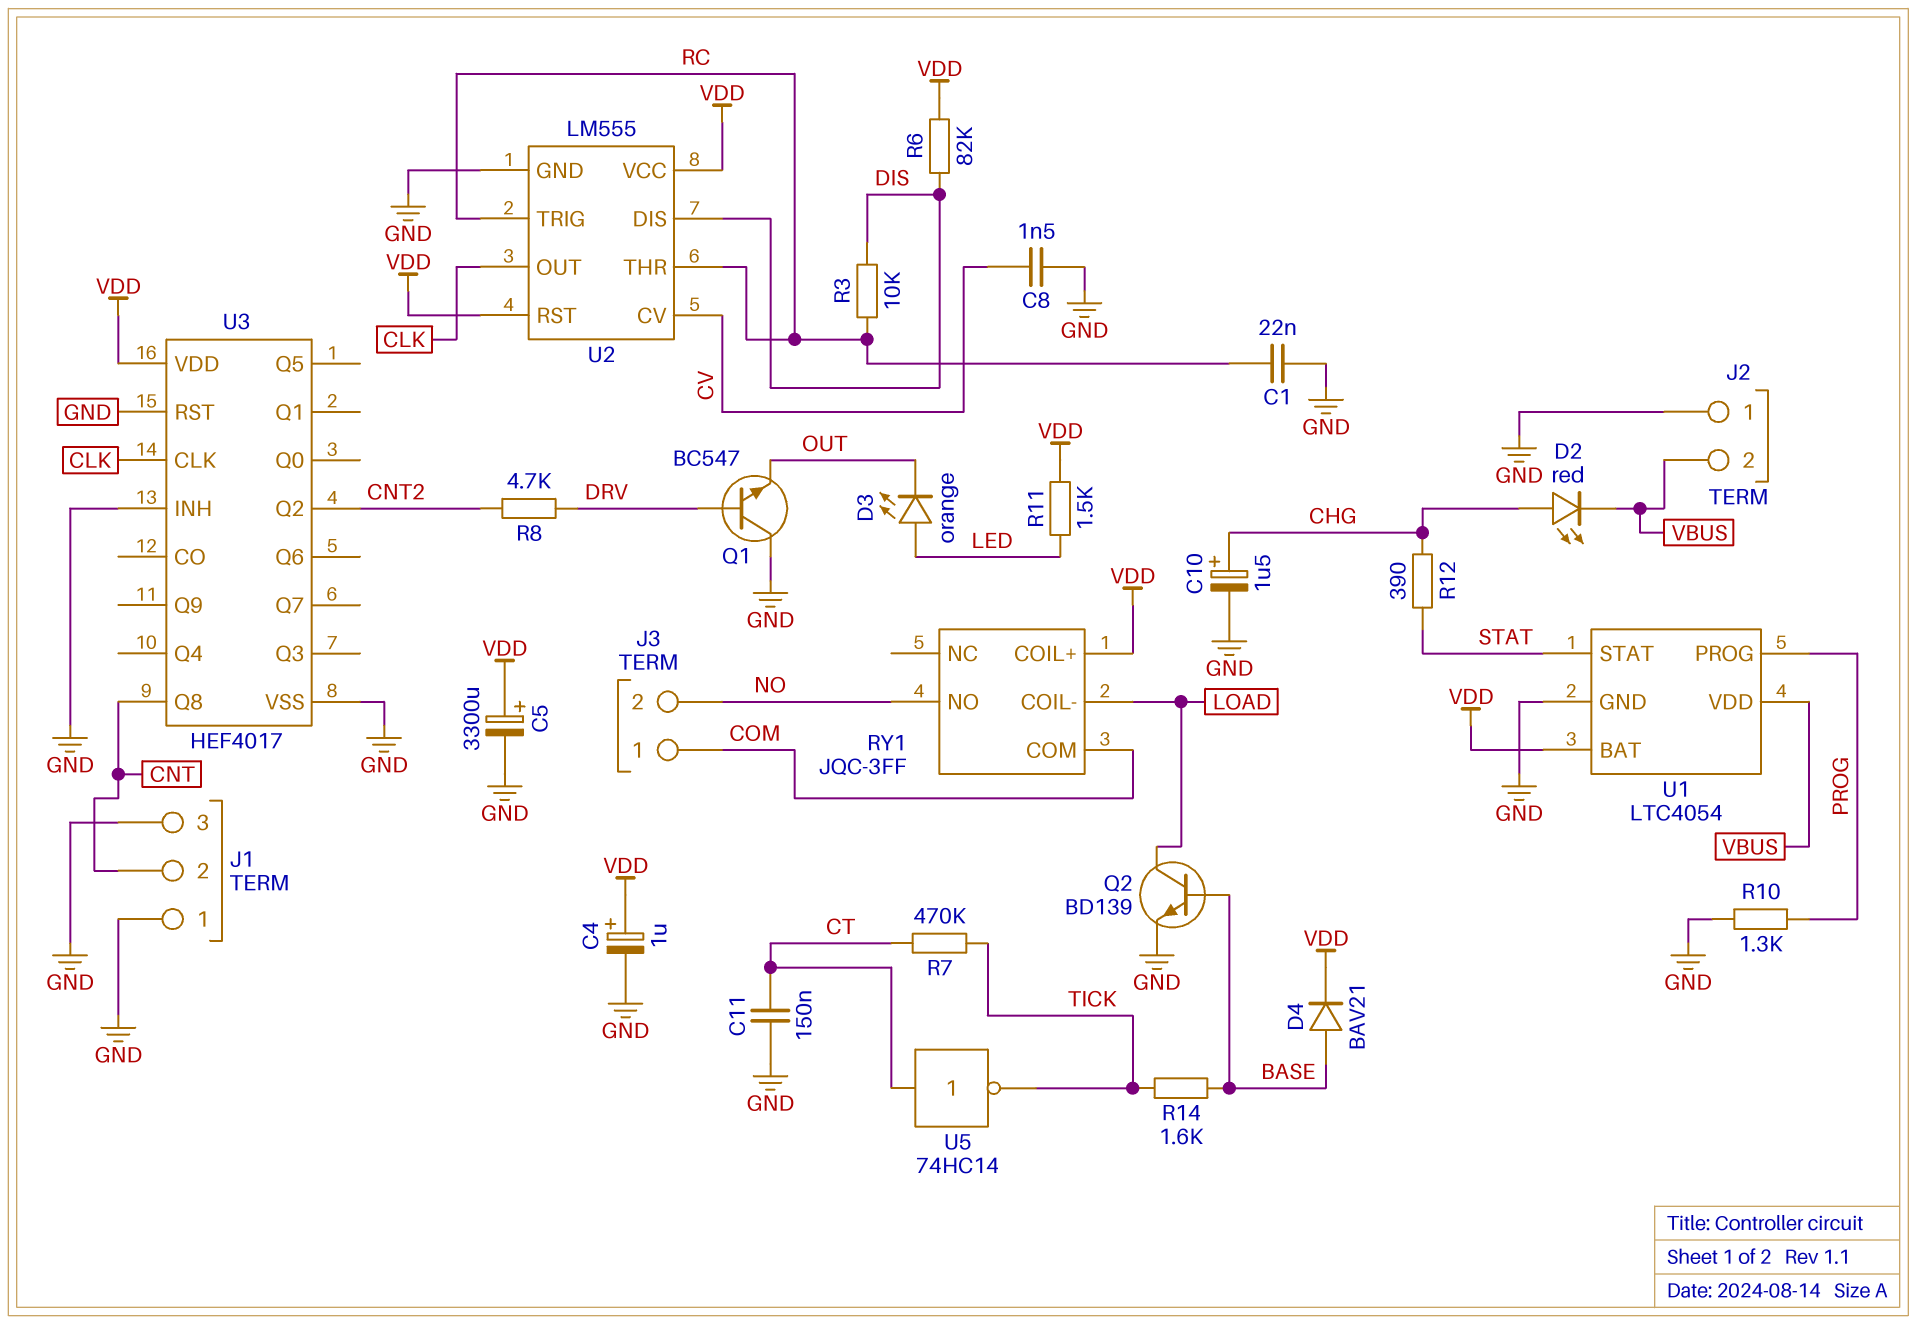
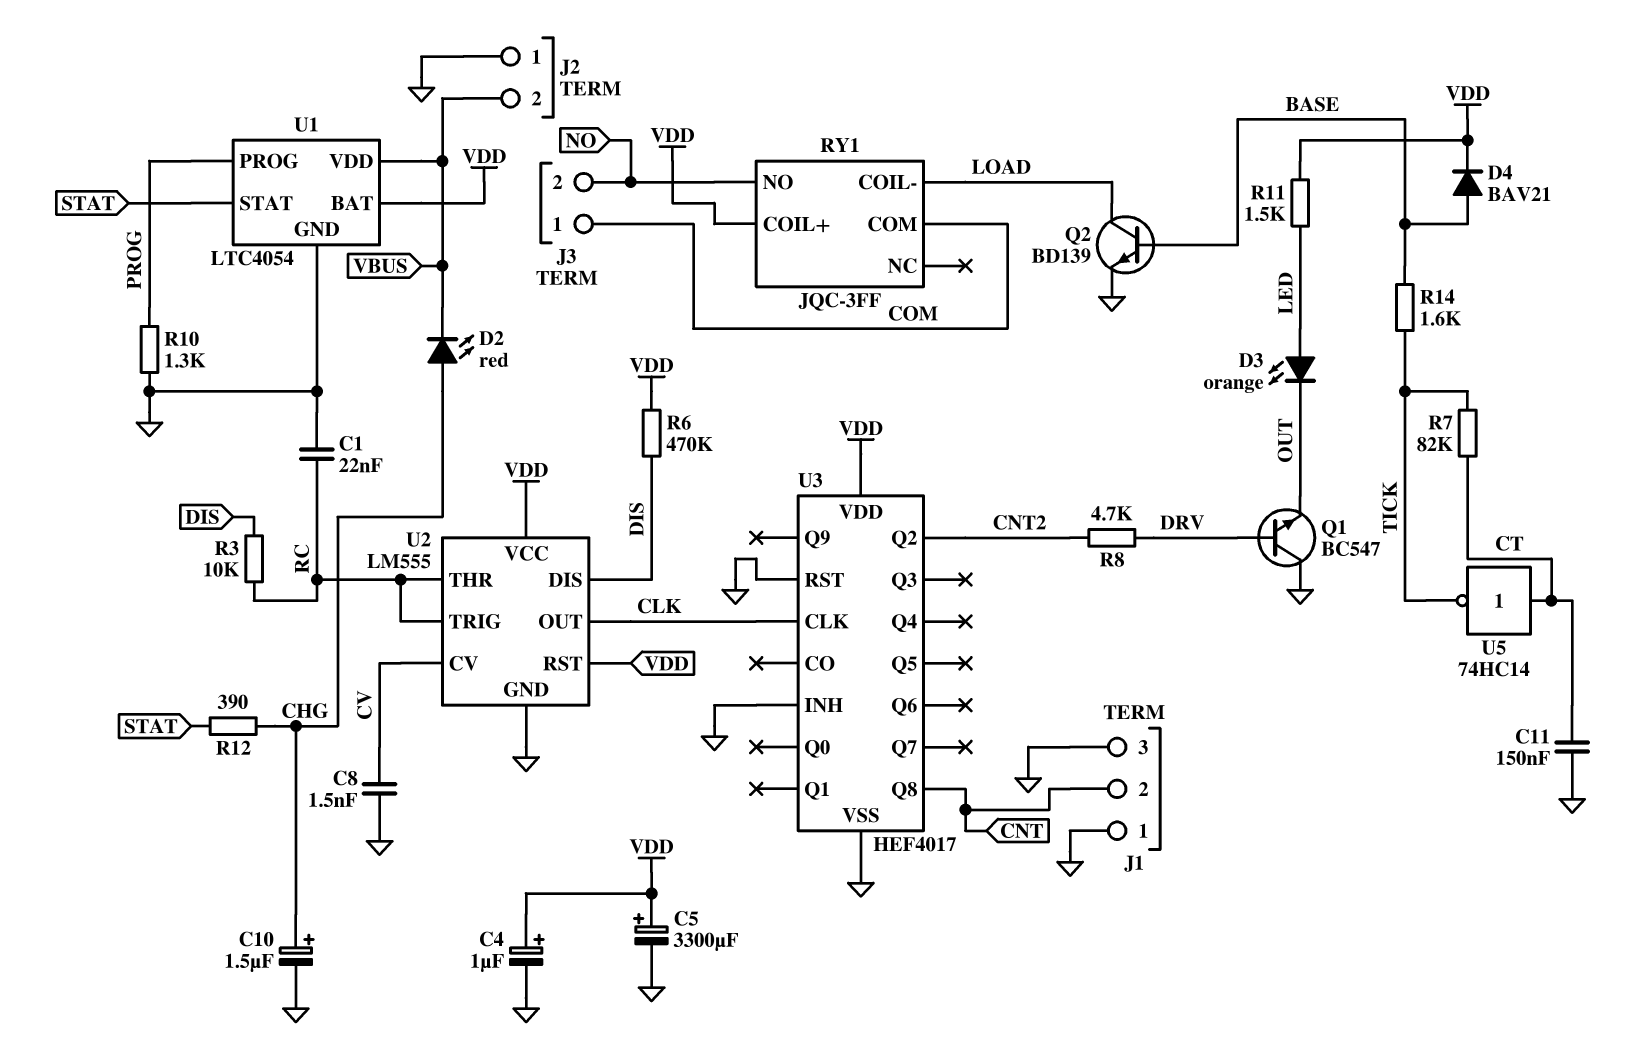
R6: 82k (DIS, VDD) -> 470k (DIS, VDD)
R7: 470k (CT, TICK) -> 82k (CT, TICK)

